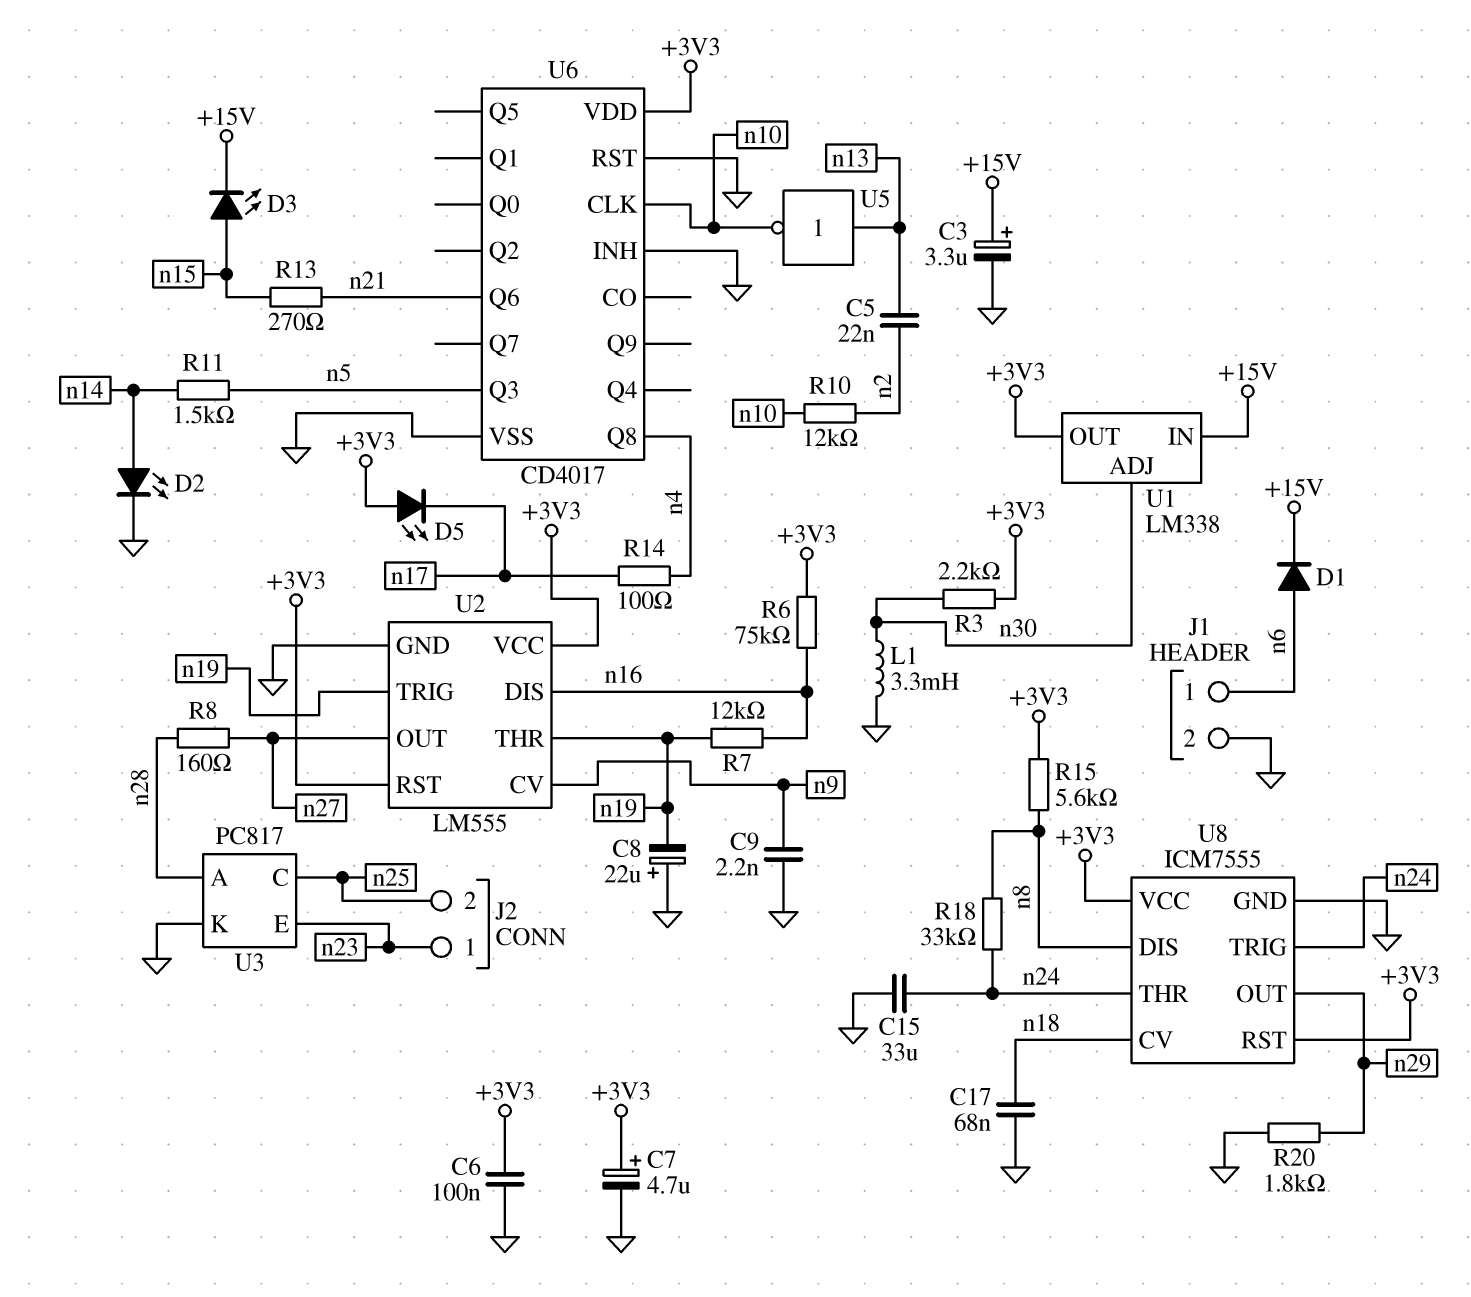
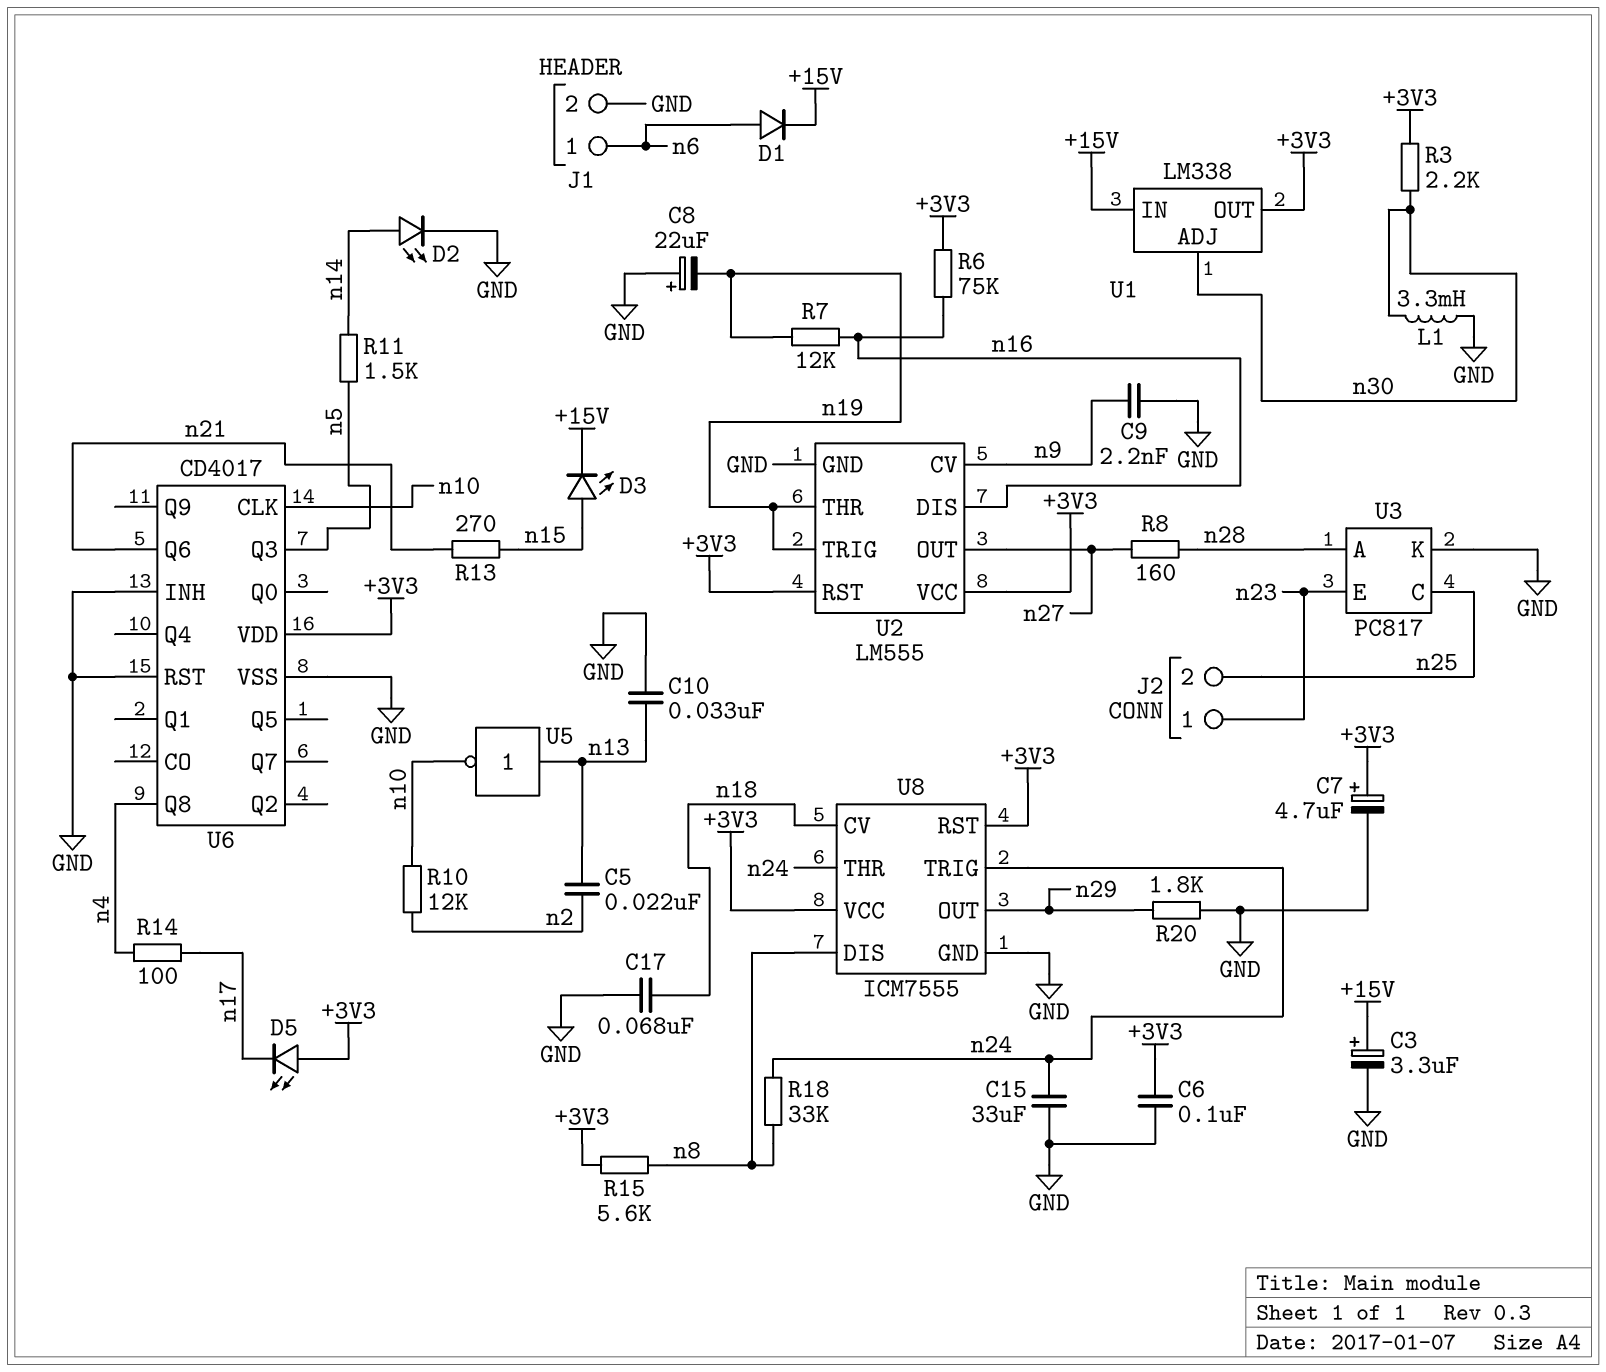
C10: none -> 33nF (GND, n13)

